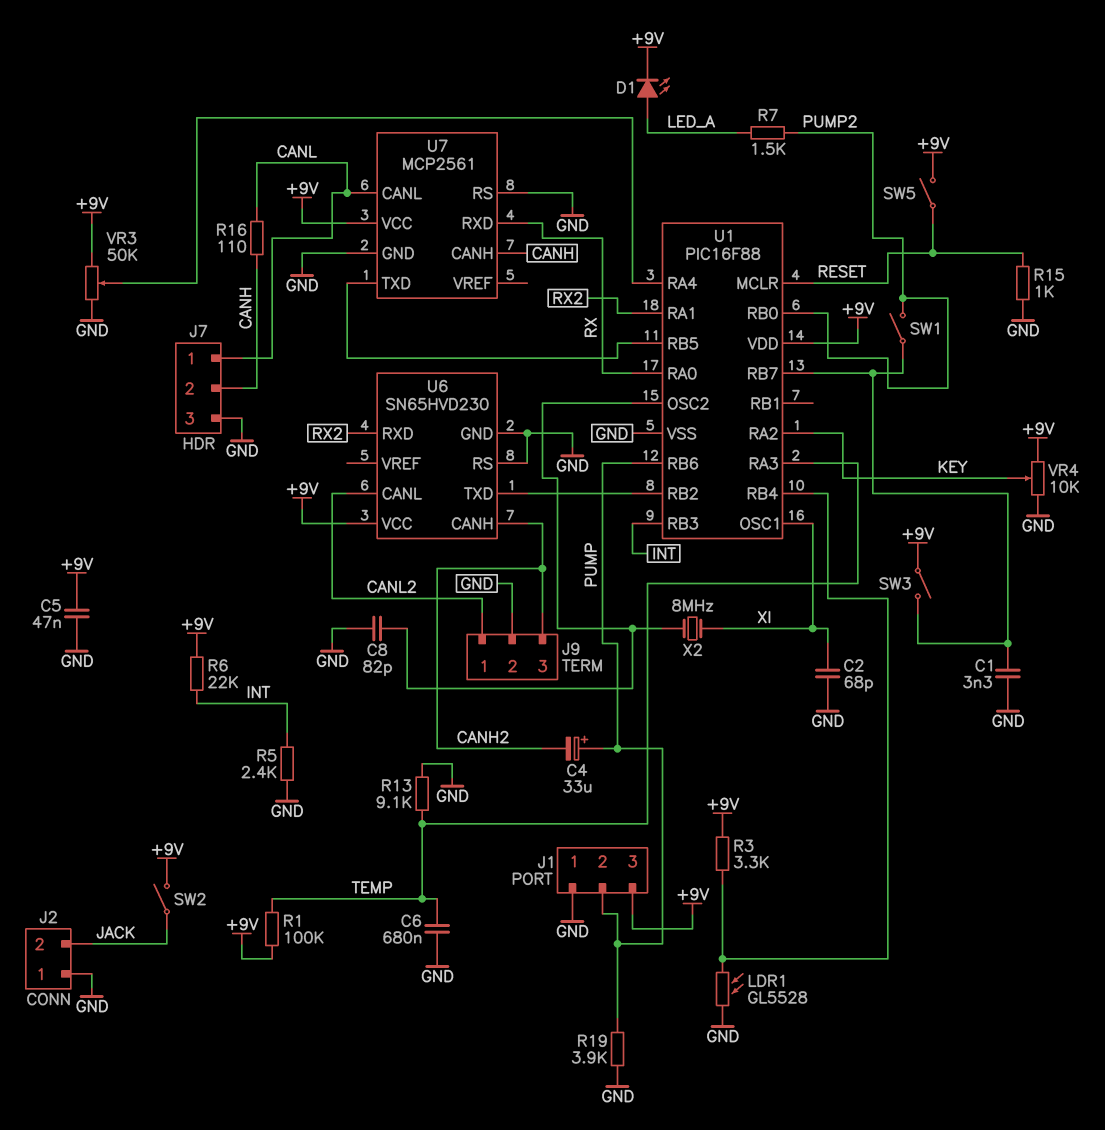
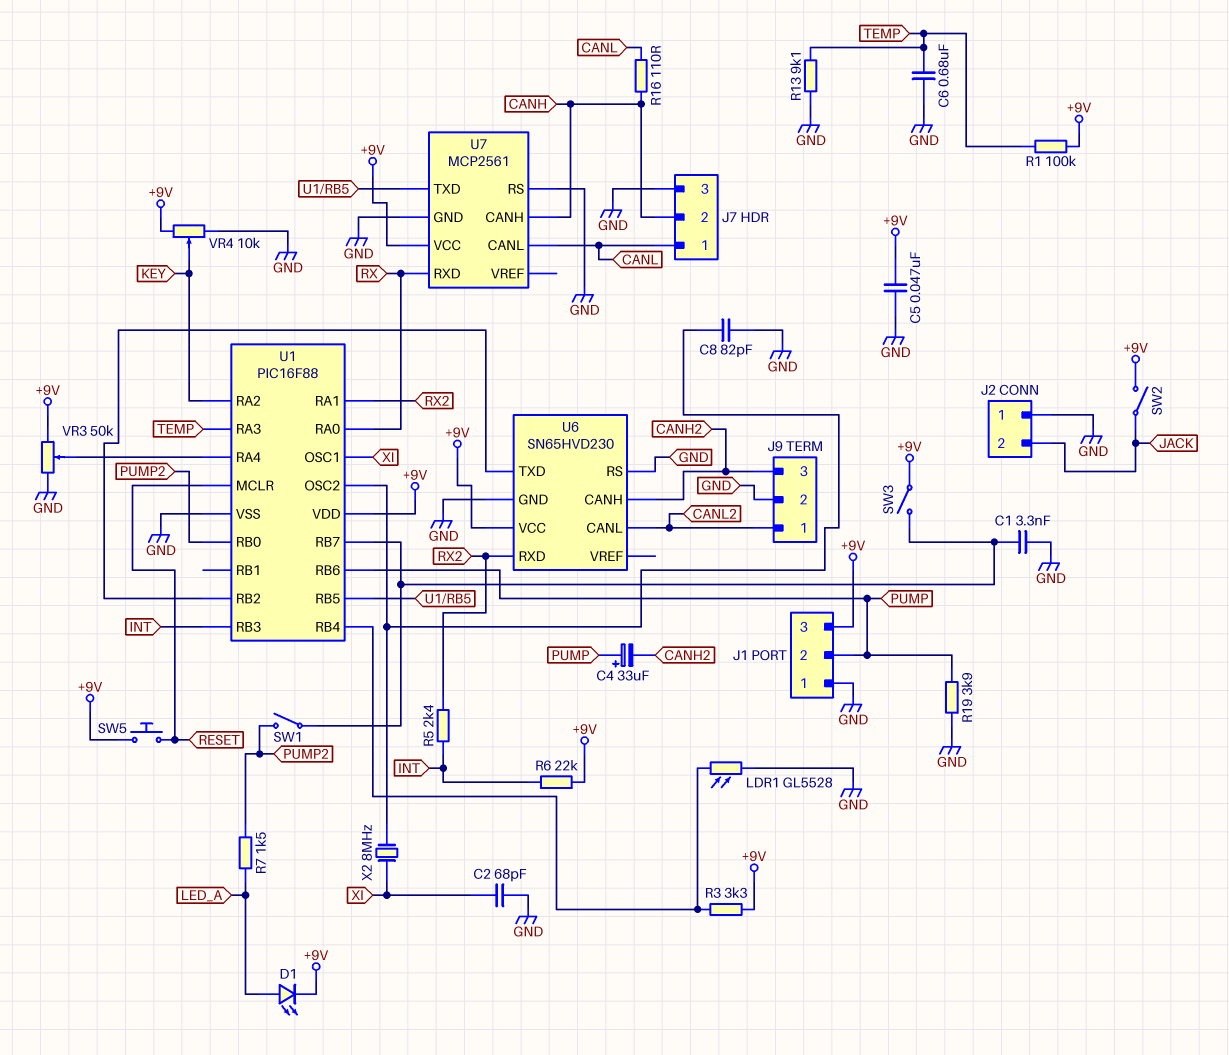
R5: 2.4k (GND, INT) -> 2.4k (INT, RX2)
R15: 1k (GND, RESET) -> none
SW5: switch (+9V, RESET) -> button (+9V, RESET)

